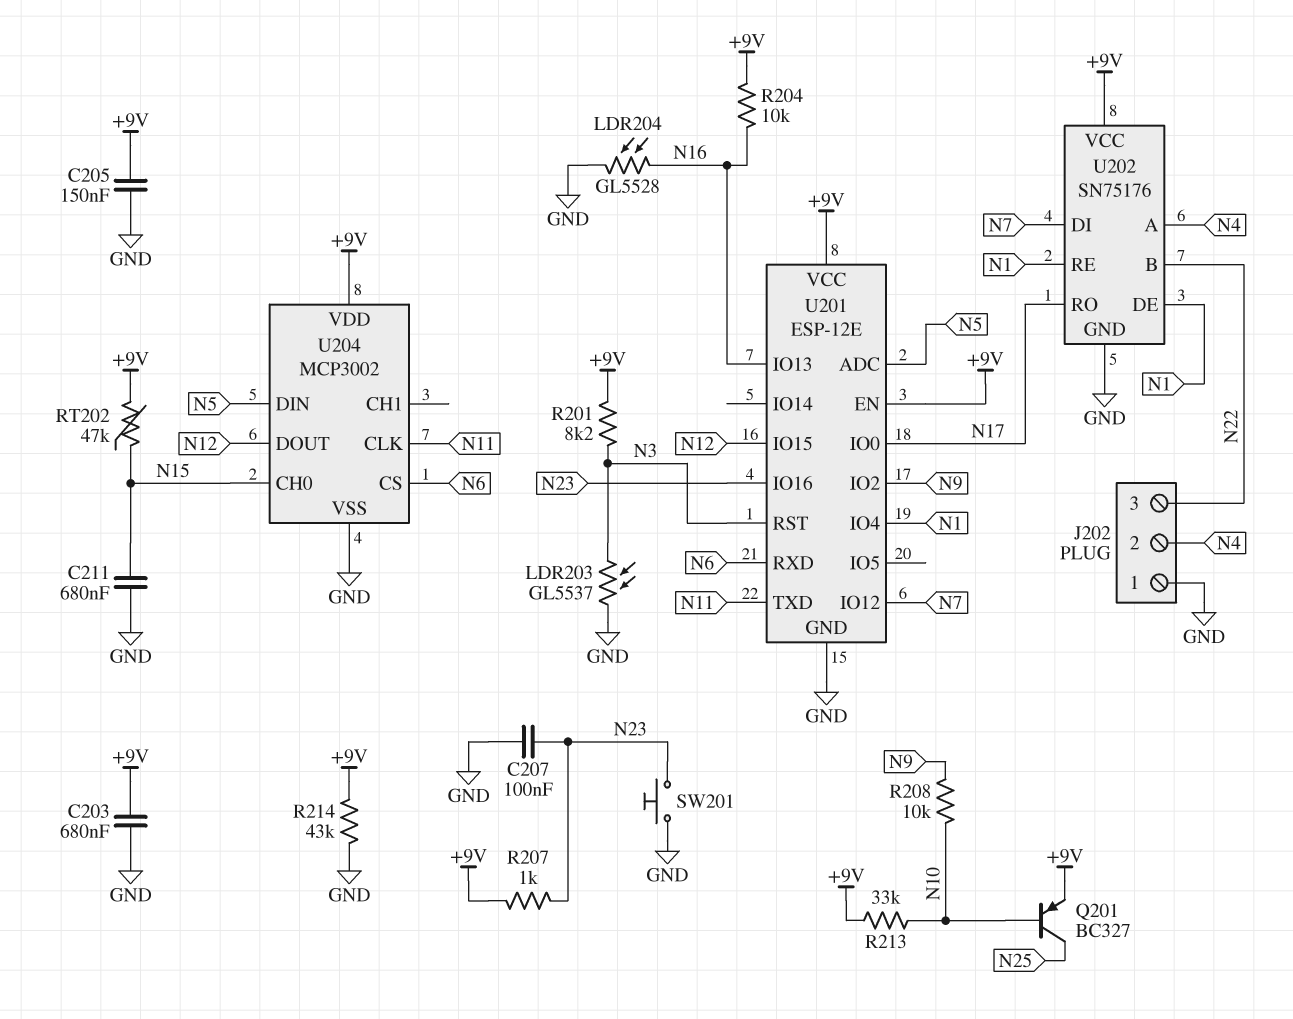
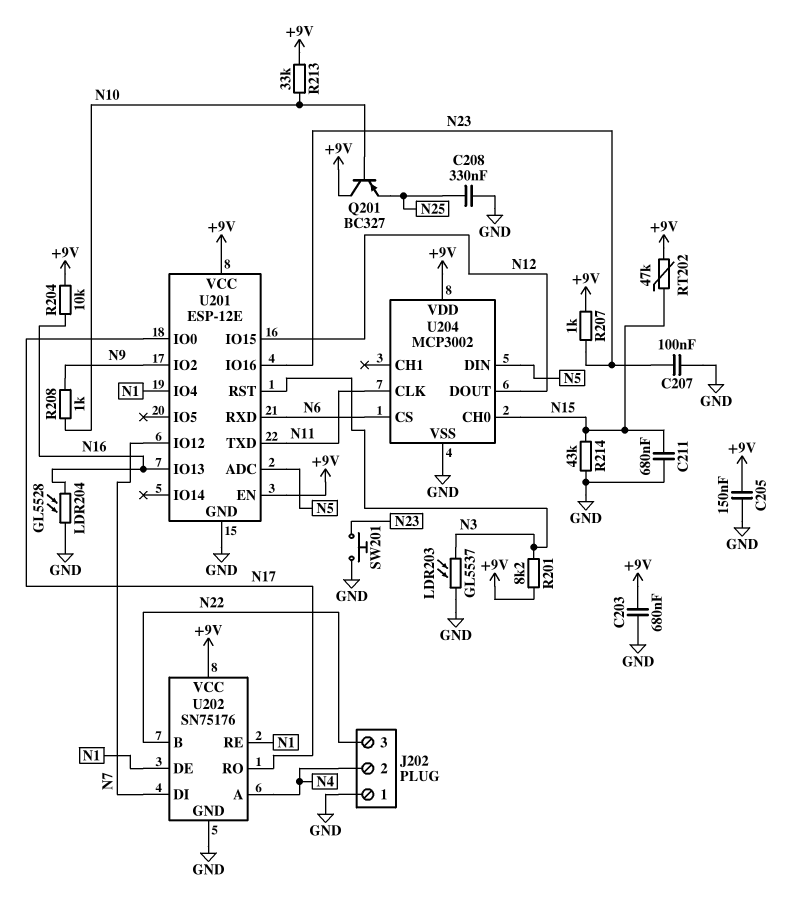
C208: none -> 330nF (GND, N25)
Q201: PNP BC327 (B N10, C N25, E +9V) -> PNP BC327 (B N10, C +9V, E N25)
R208: 10k (N9, N10) -> 1k (N9, N10)
R214: 43k (+9V, GND) -> 43k (GND, N15)

